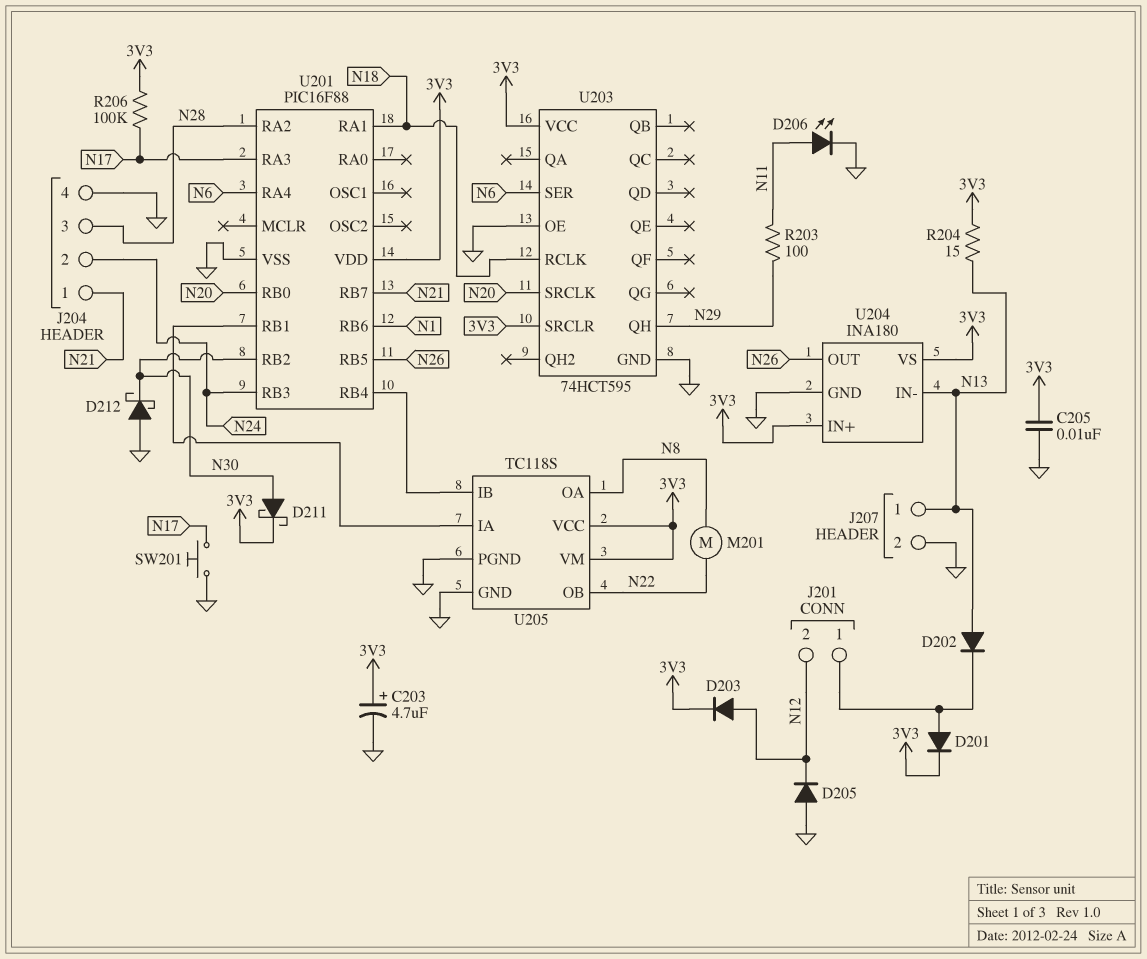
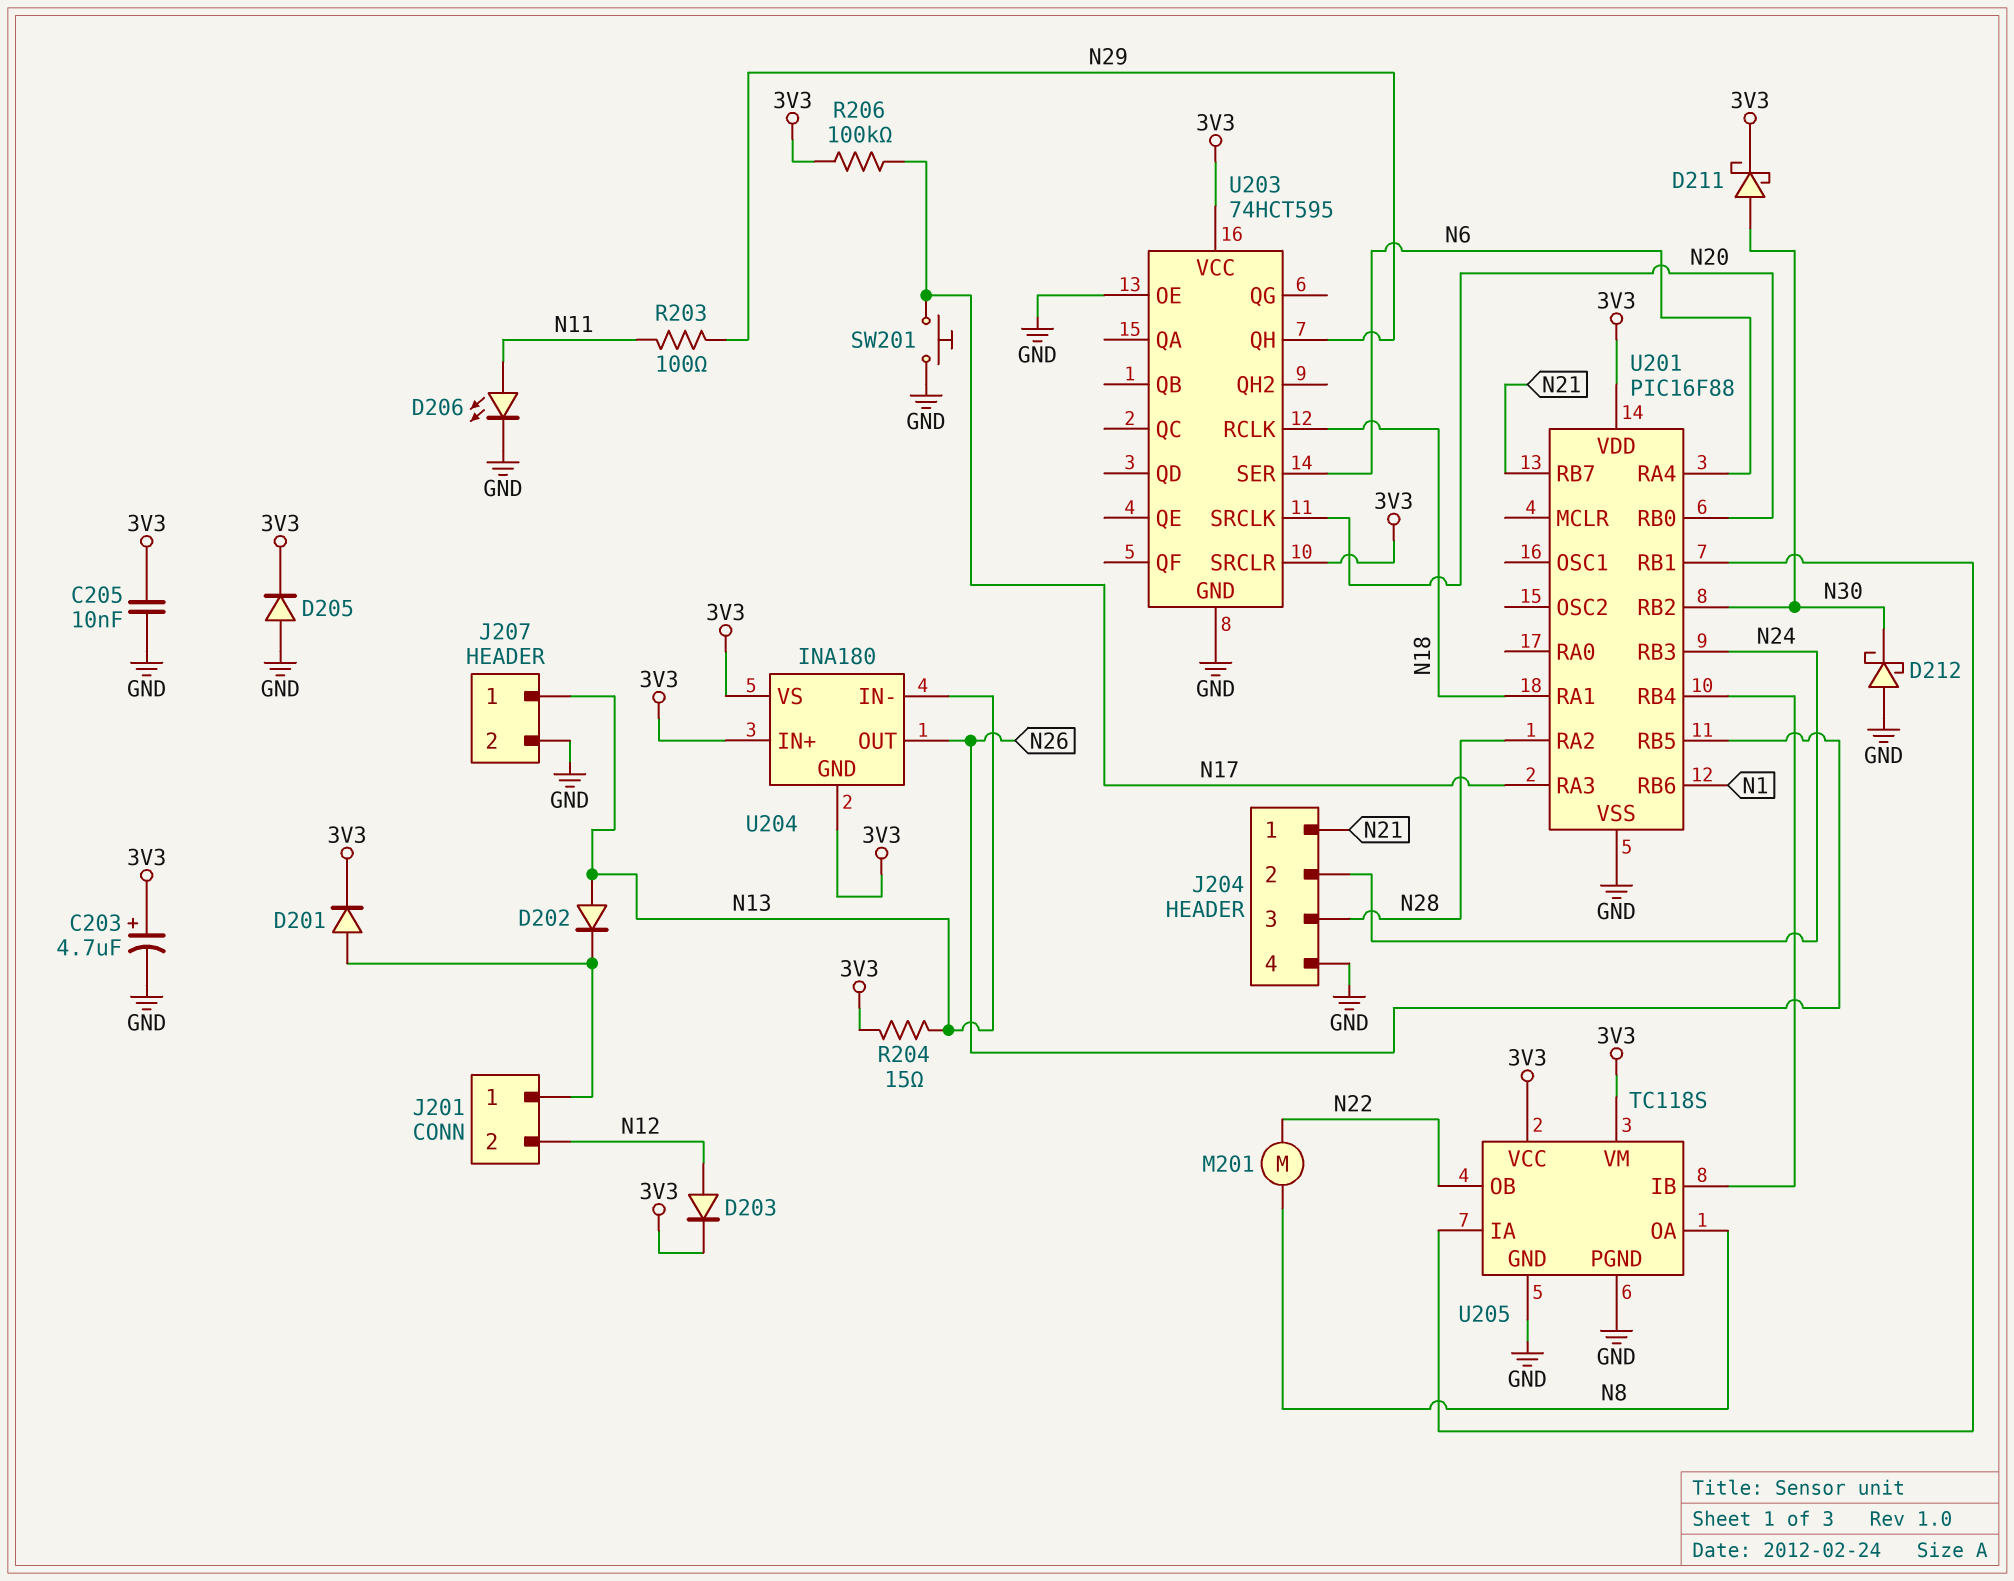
D205: diode (A GND, K N12) -> diode (A GND, K 3V3)
U204 pin GND: GND -> 3V3

